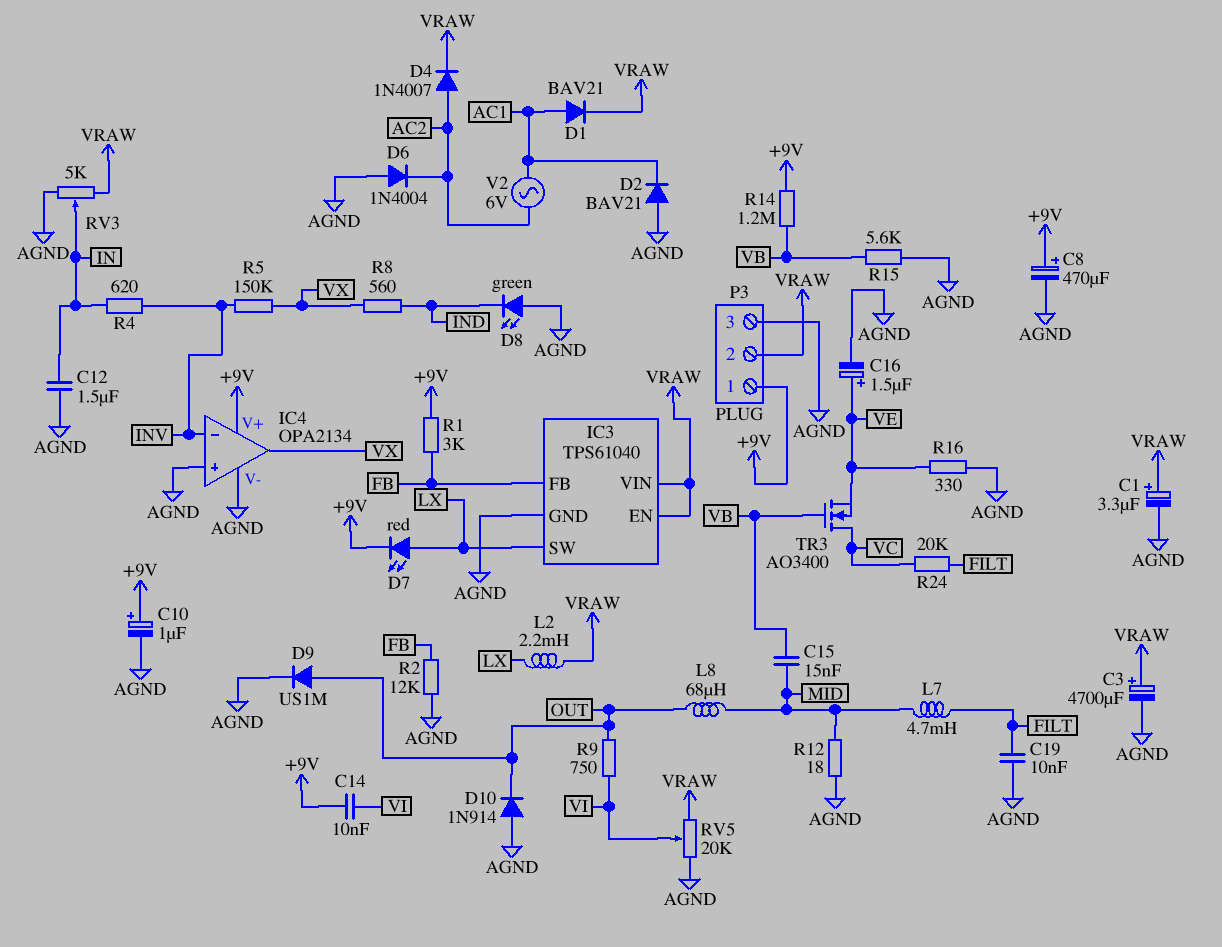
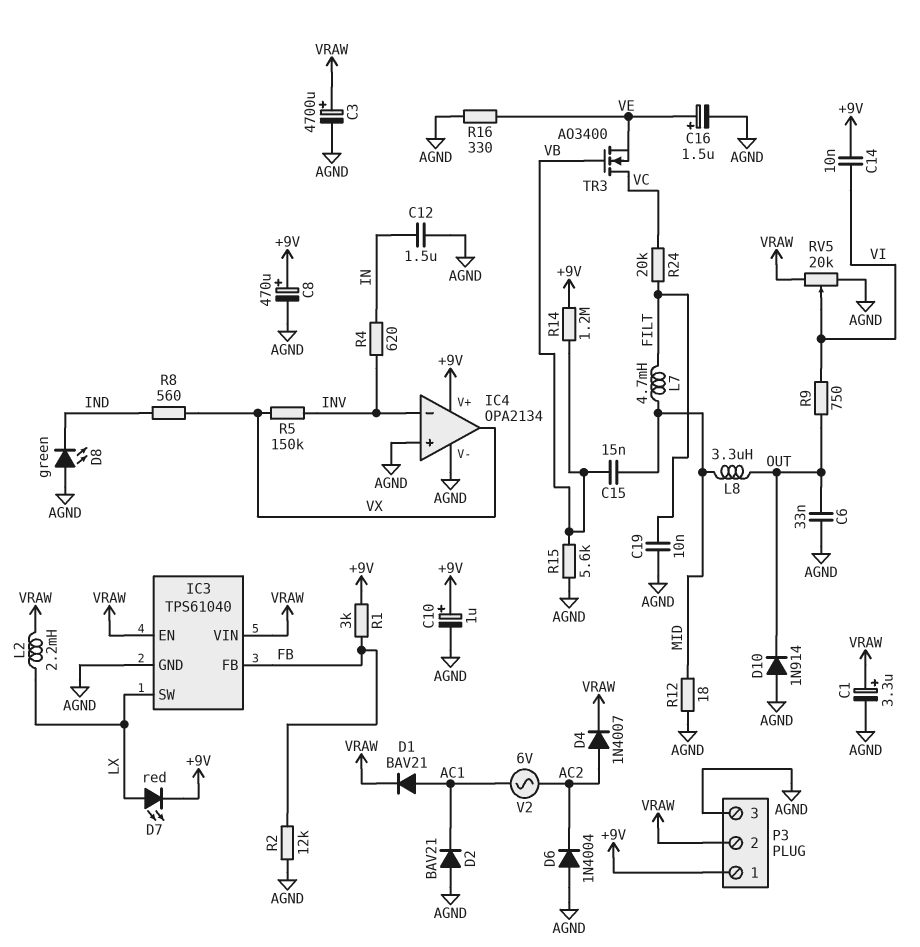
C6: none -> 33nF (AGND, OUT)
D9: diode US1M (A OUT, K AGND) -> none
L8: 68uH (MID, OUT) -> 3.3uH (MID, OUT)
RV3: 5k (AGND, VRAW, wiper IN) -> none

